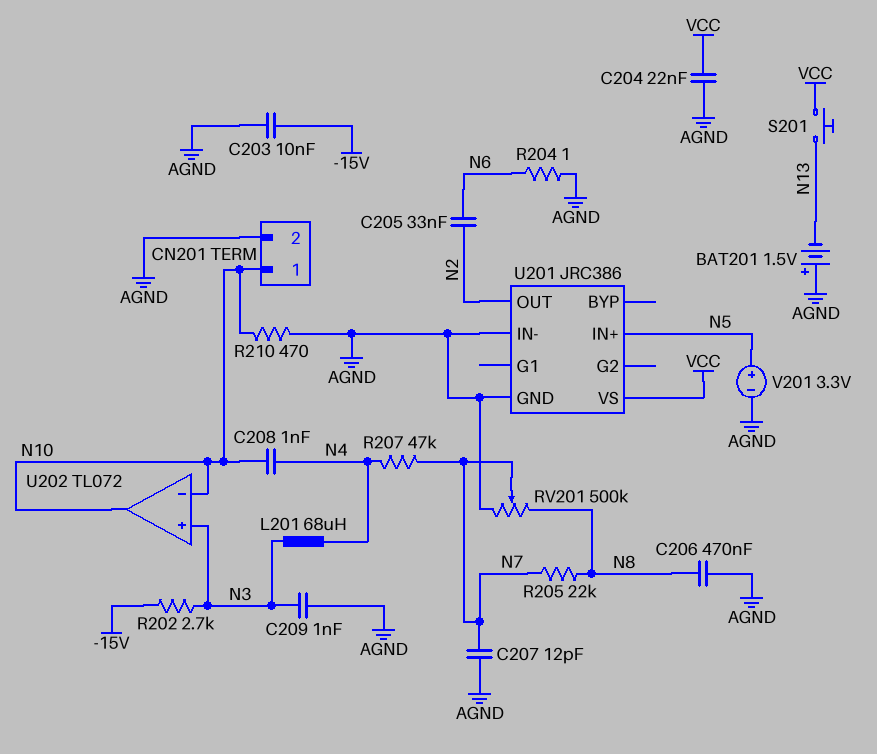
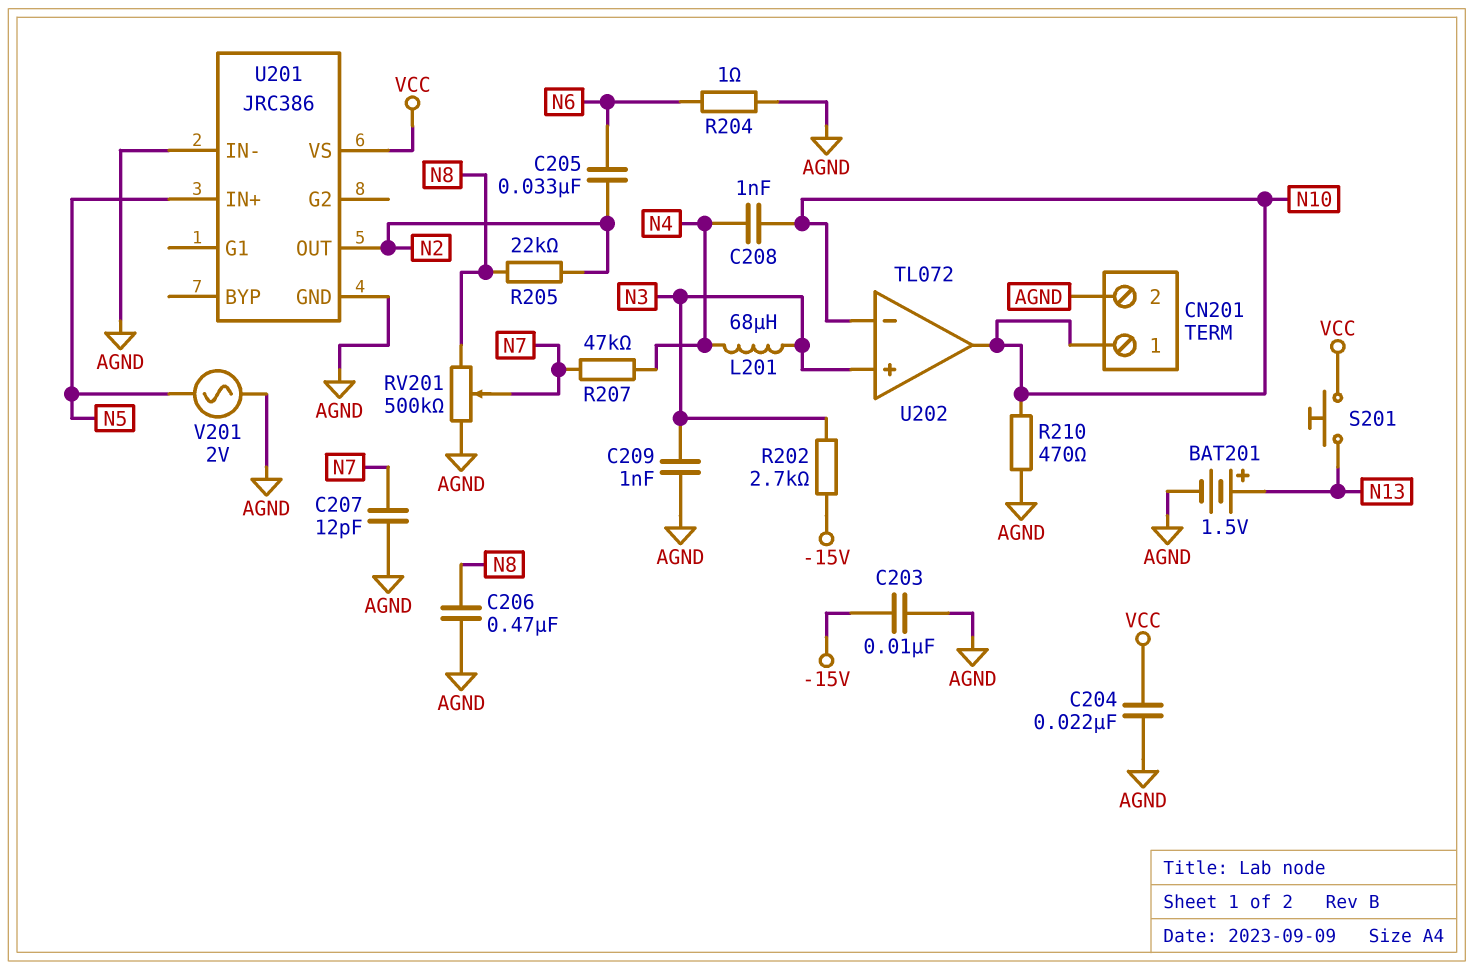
BAT201: 1.5V (plus AGND, minus N13) -> 1.5V (plus N13, minus AGND)
R205: 22k (N7, N8) -> 22k (N2, N8)
V201: 3.3V (plus N5, minus AGND) -> AC 2V (AGND, N5)

